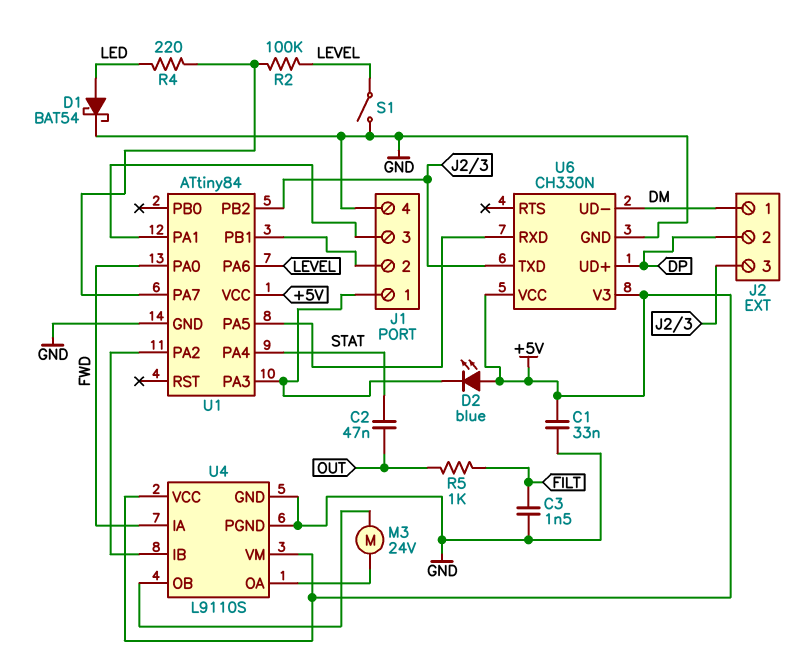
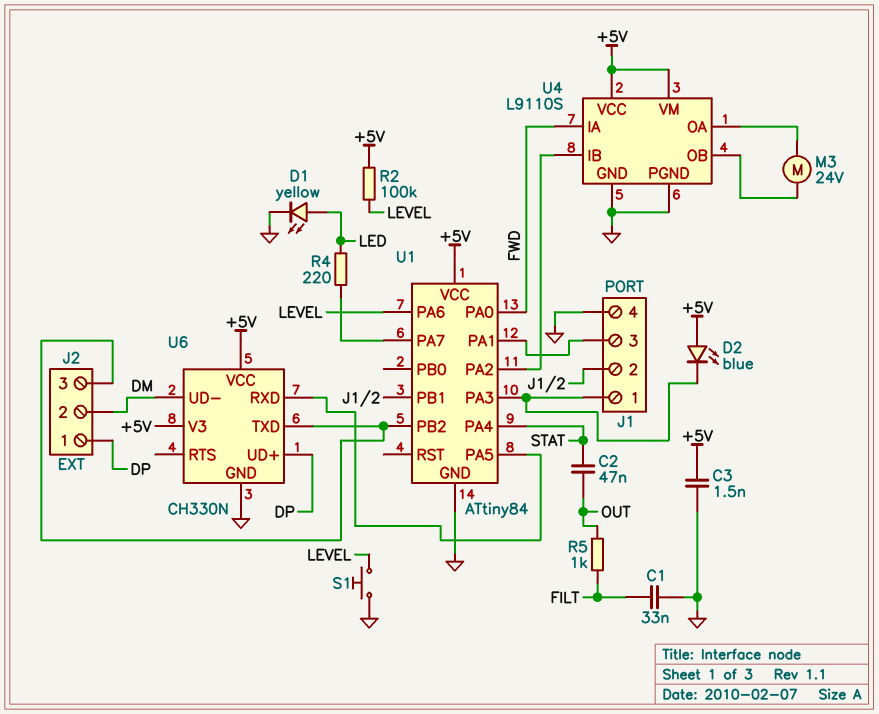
C1: 33nF (+5V, GND) -> 33nF (FILT, GND)
C3: 1.5nF (FILT, GND) -> 1.5nF (+5V, GND)
D1: schottky BAT54 (A LED, K GND) -> LED yellow (A LED, K GND)
J2 pin 1: DM -> DP
J2 pin 2: DP -> DM
R2: 100k (LEVEL, U1/PA7) -> 100k (+5V, LEVEL)
S1: switch (GND, LEVEL) -> button (GND, LEVEL)

